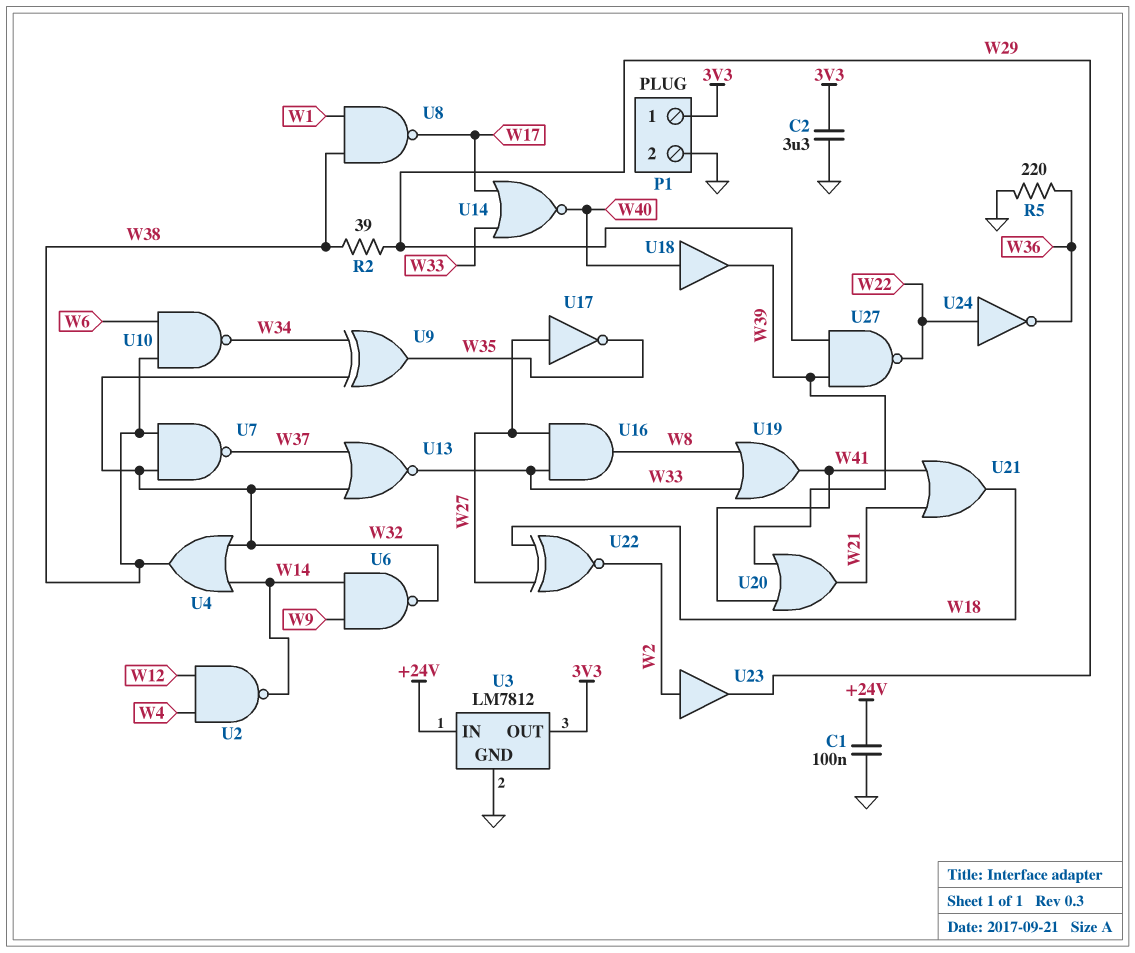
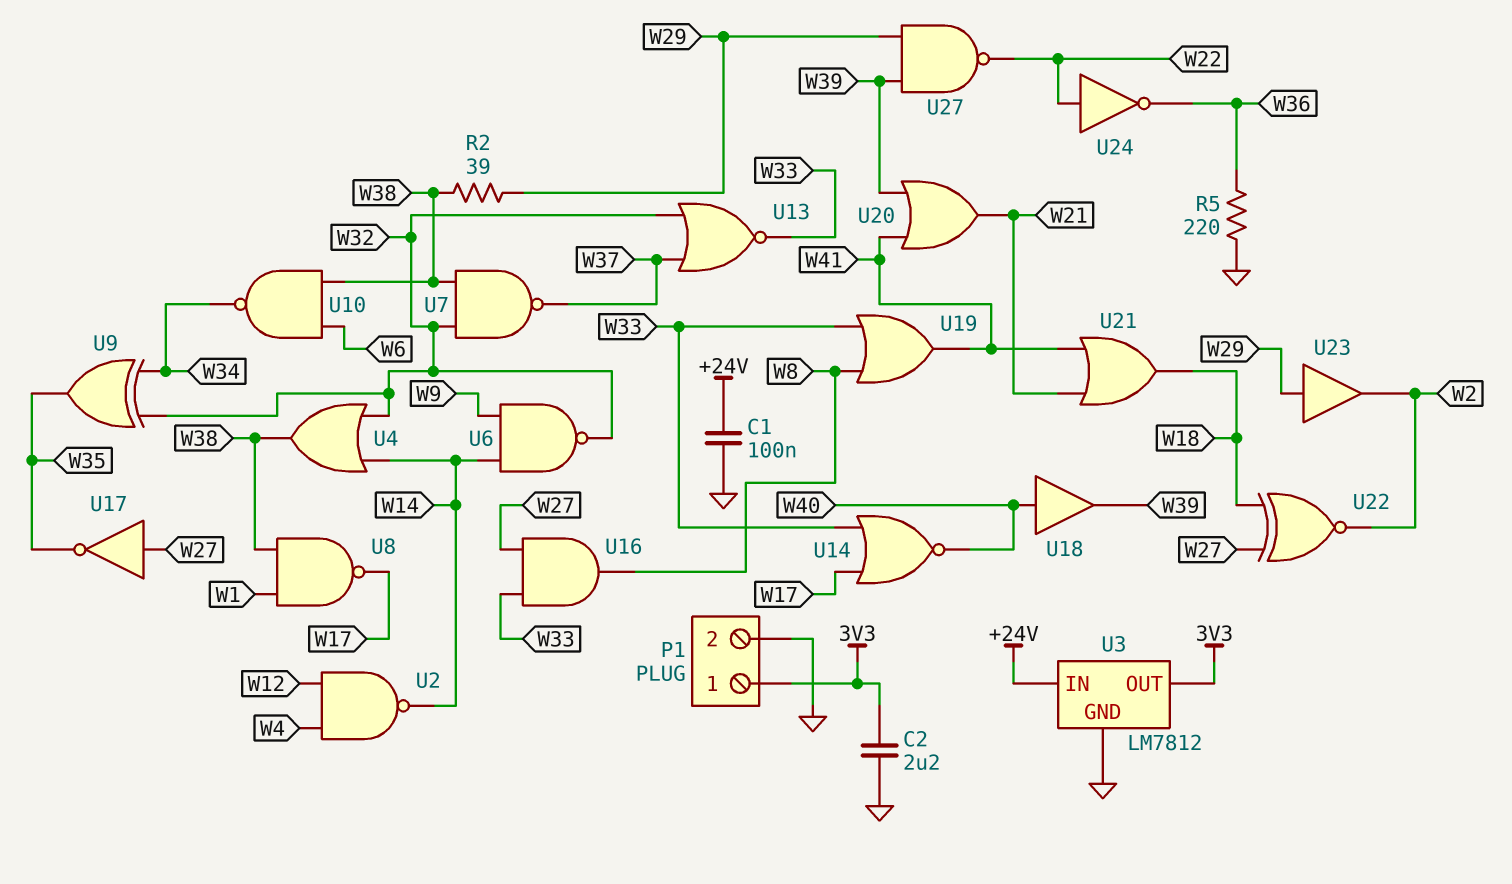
C2: 3.3uF (3V3, GND) -> 2.2uF (3V3, GND)
U23: buffer (in W2, out W29) -> buffer (in W29, out W2)

